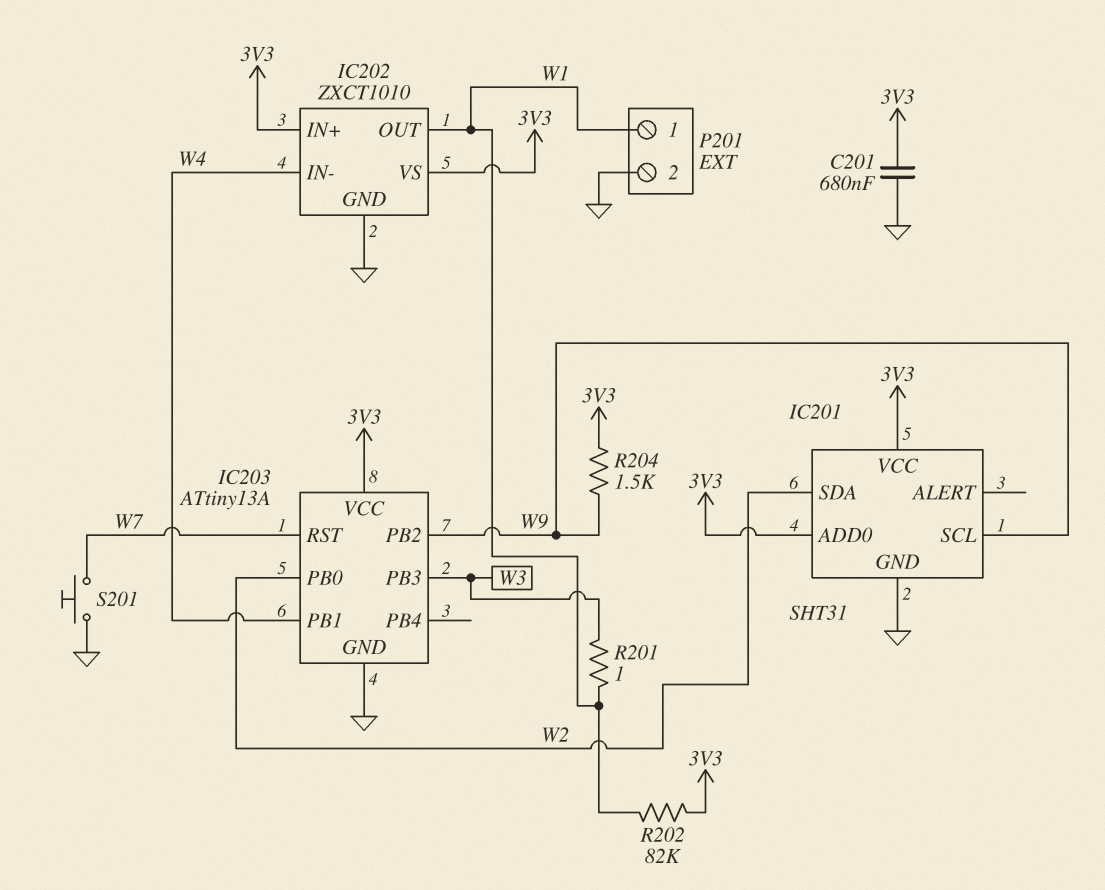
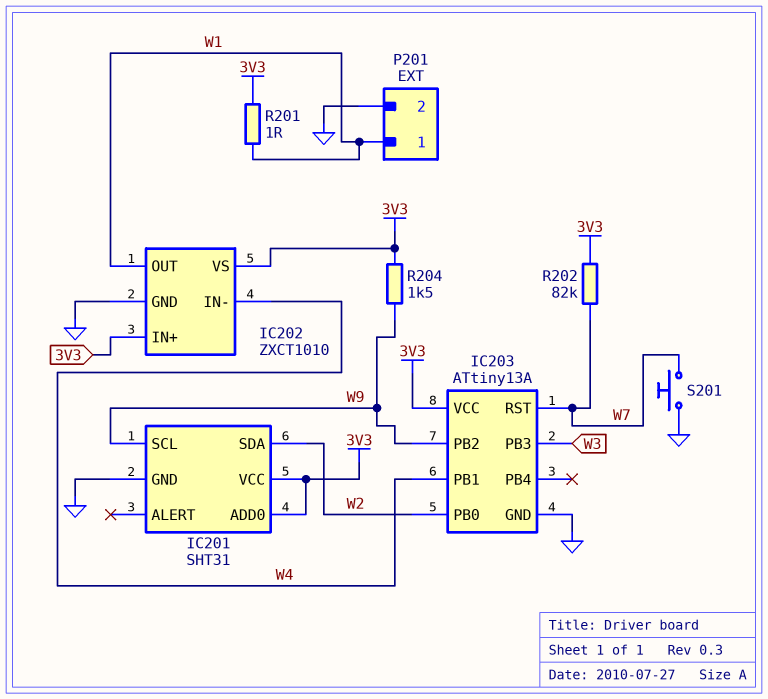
C201: 680nF (3V3, GND) -> none
R201: 1 (W1, W3) -> 1 (3V3, W1)
R202: 82k (3V3, W1) -> 82k (3V3, W7)

